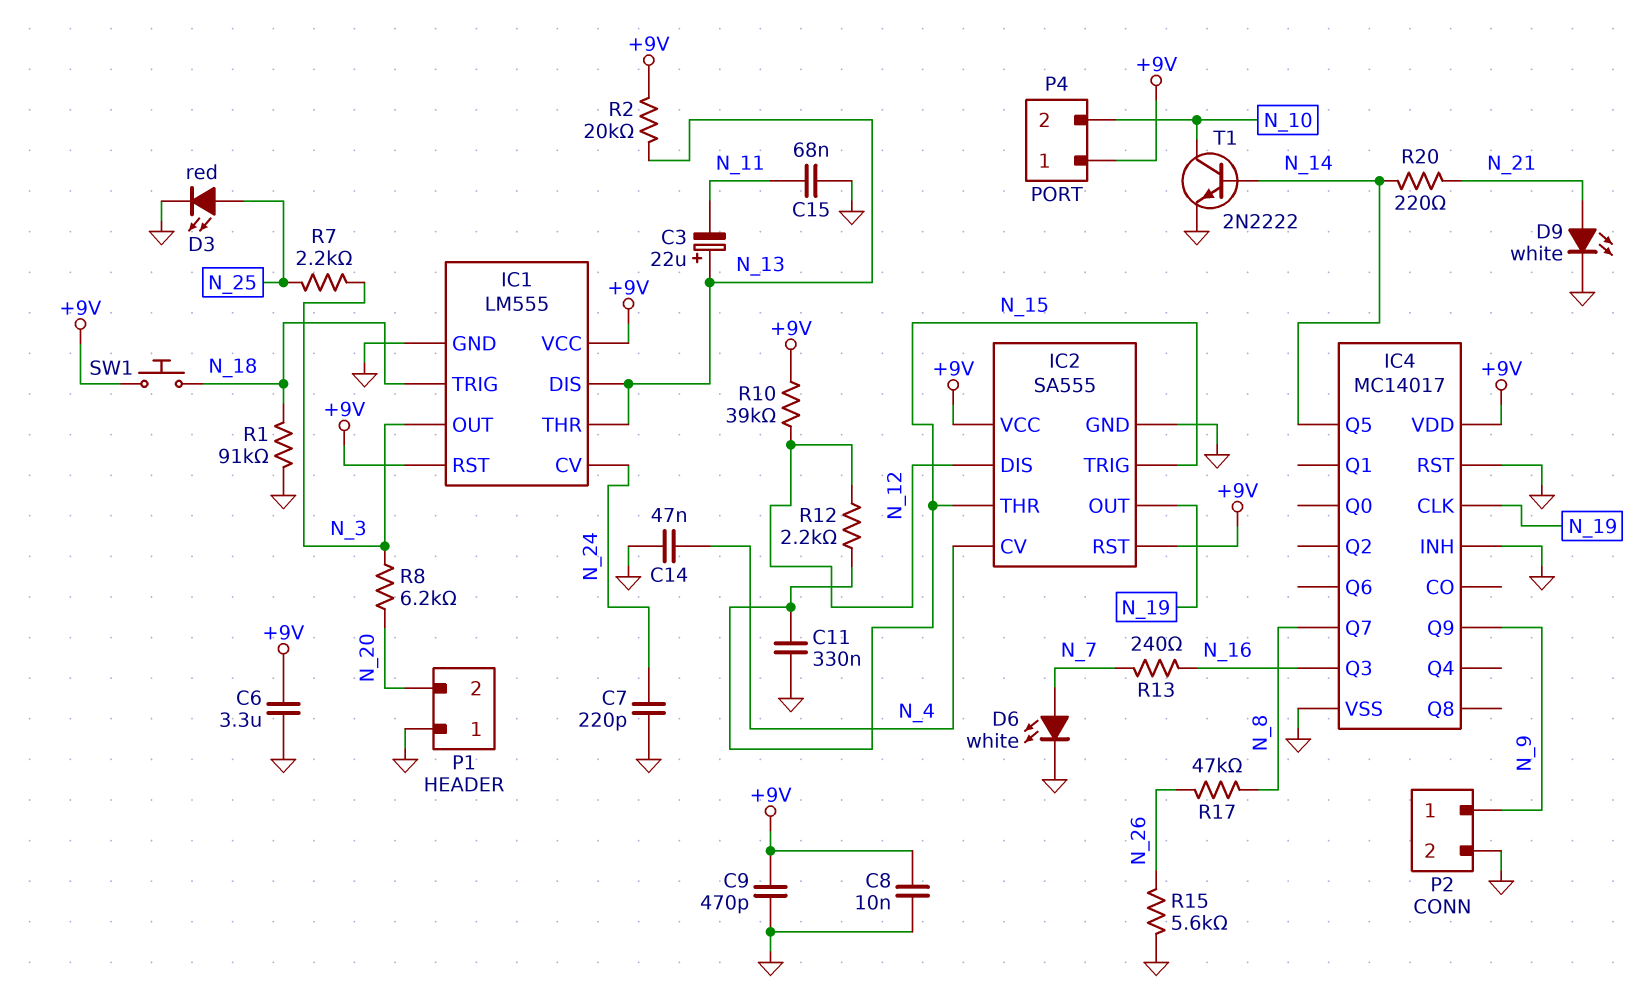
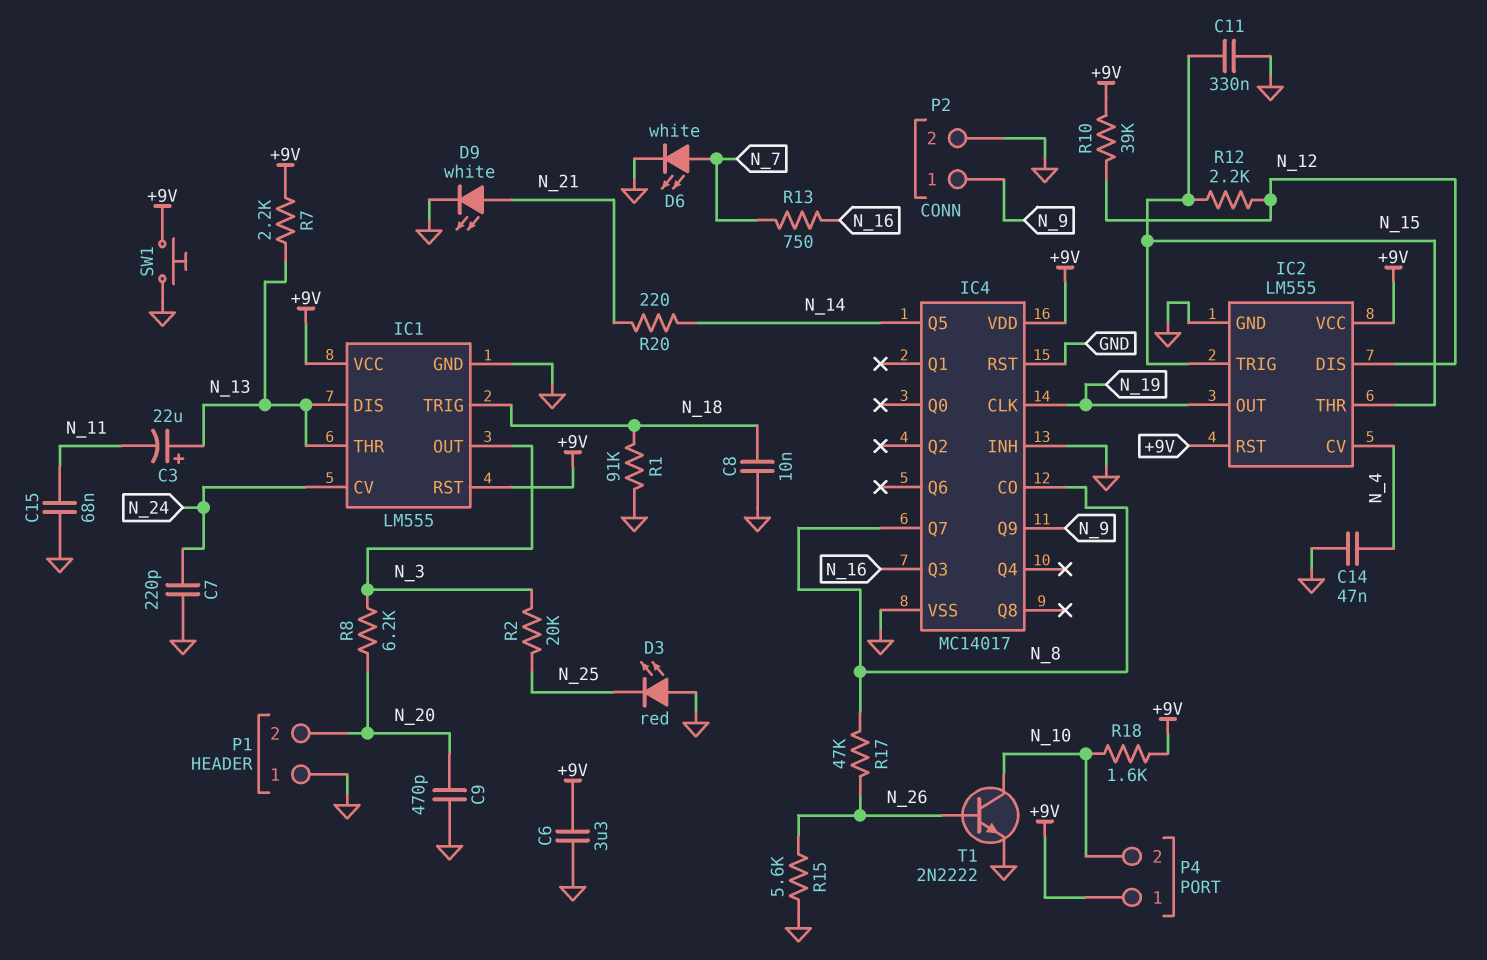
C8: 10nF (+9V, GND) -> 10nF (GND, N_18)
C9: 470pF (+9V, GND) -> 470pF (GND, N_20)
D3: LED red (A N_25, K GND) -> LED red (A GND, K N_25)
IC2: SA555 -> LM555
IC4 pin CO: none -> N_8
R2: 20k (+9V, N_13) -> 20k (N_3, N_25)
R7: 2.2k (N_3, N_25) -> 2.2k (+9V, N_13)
R13: 240 (N_7, N_16) -> 750 (N_7, N_16)
R18: none -> 1.6k (+9V, N_10)
SW1: button (+9V, N_18) -> button (+9V, GND)
T1: NPN 2N2222 (B N_14, C N_10, E GND) -> NPN 2N2222 (B N_26, C N_10, E GND)

